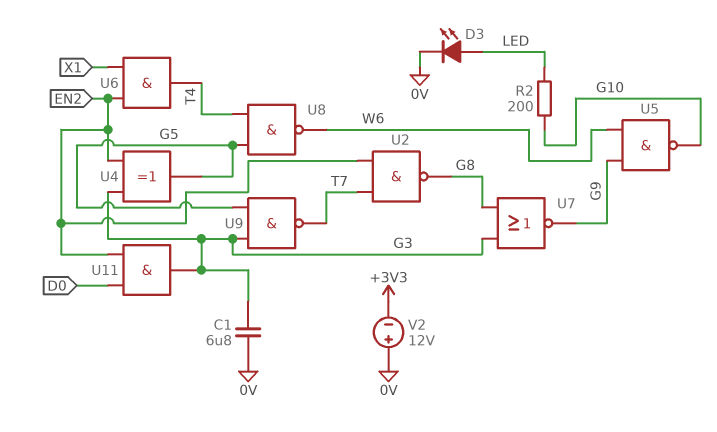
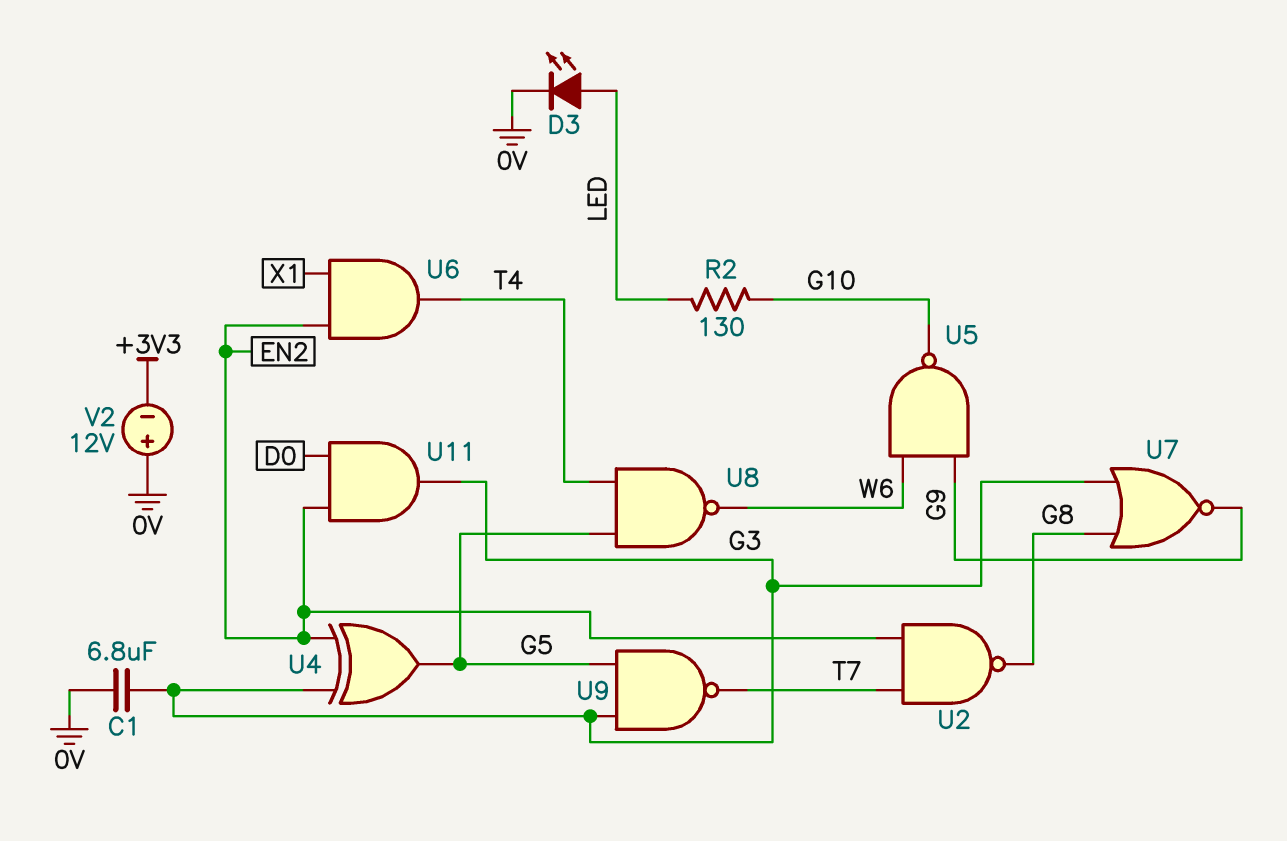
R2: 200 (G10, LED) -> 130 (G10, LED)

